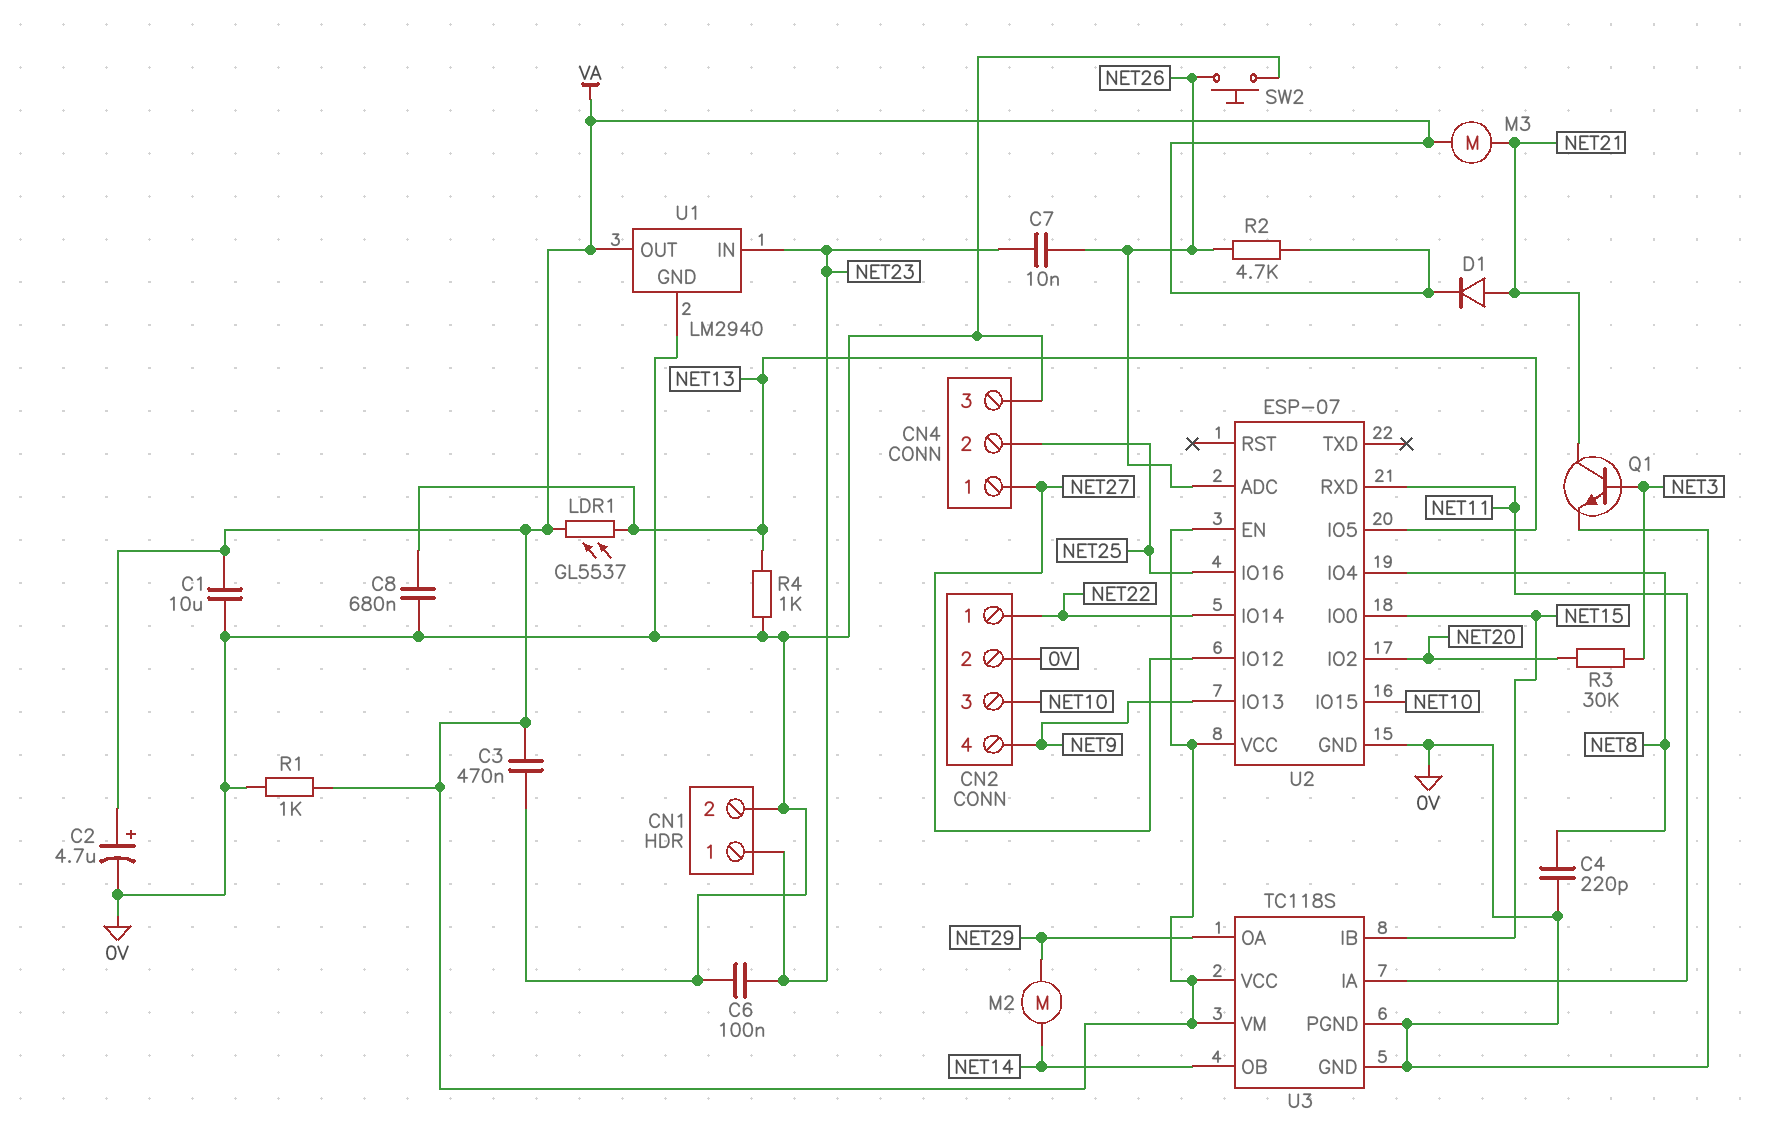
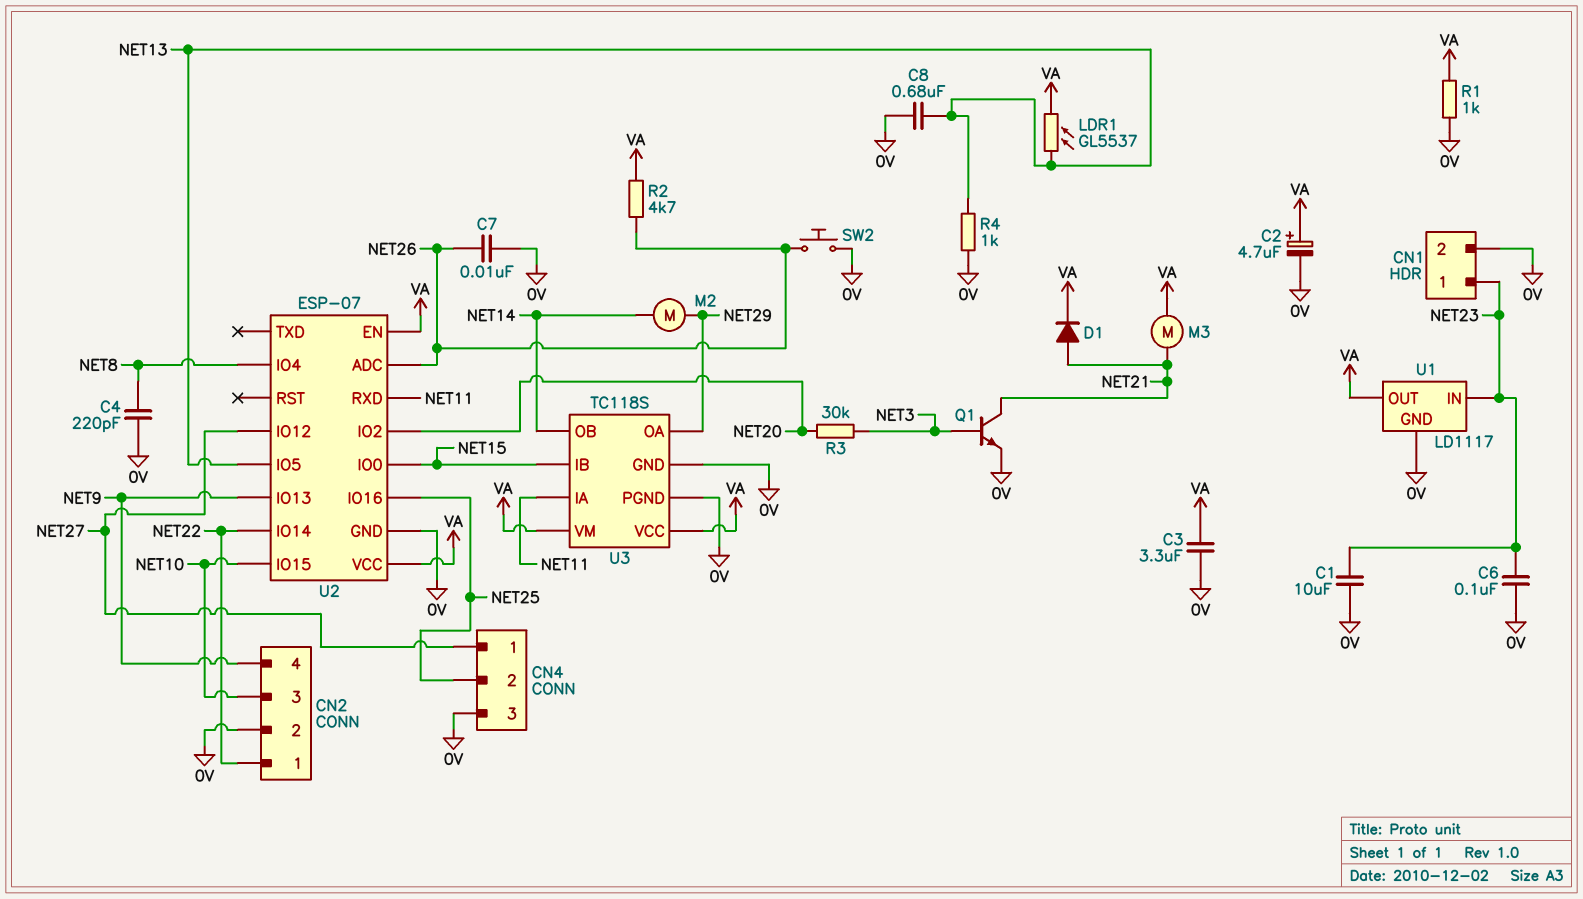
C1: 10uF (0V, VA) -> 10uF (0V, NET23)
C3: 470nF (0V, VA) -> 3.3uF (0V, VA)
C7: 10nF (NET23, NET26) -> 10nF (0V, NET26)
U1: LM2940 -> LD1117

